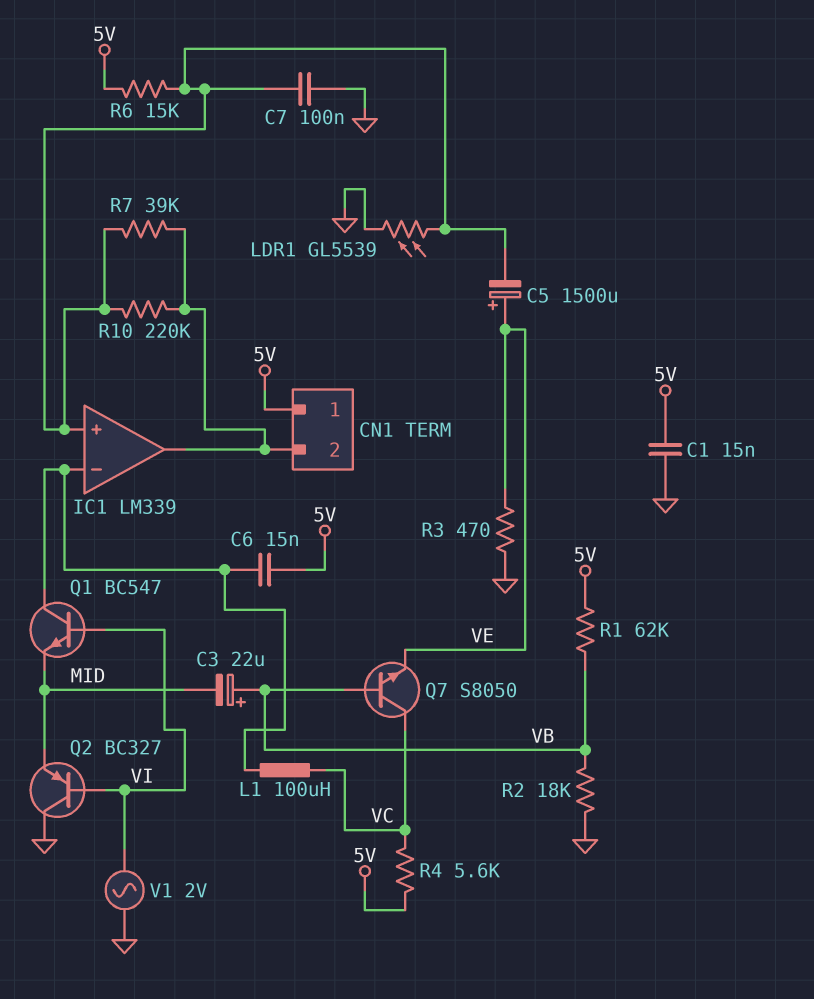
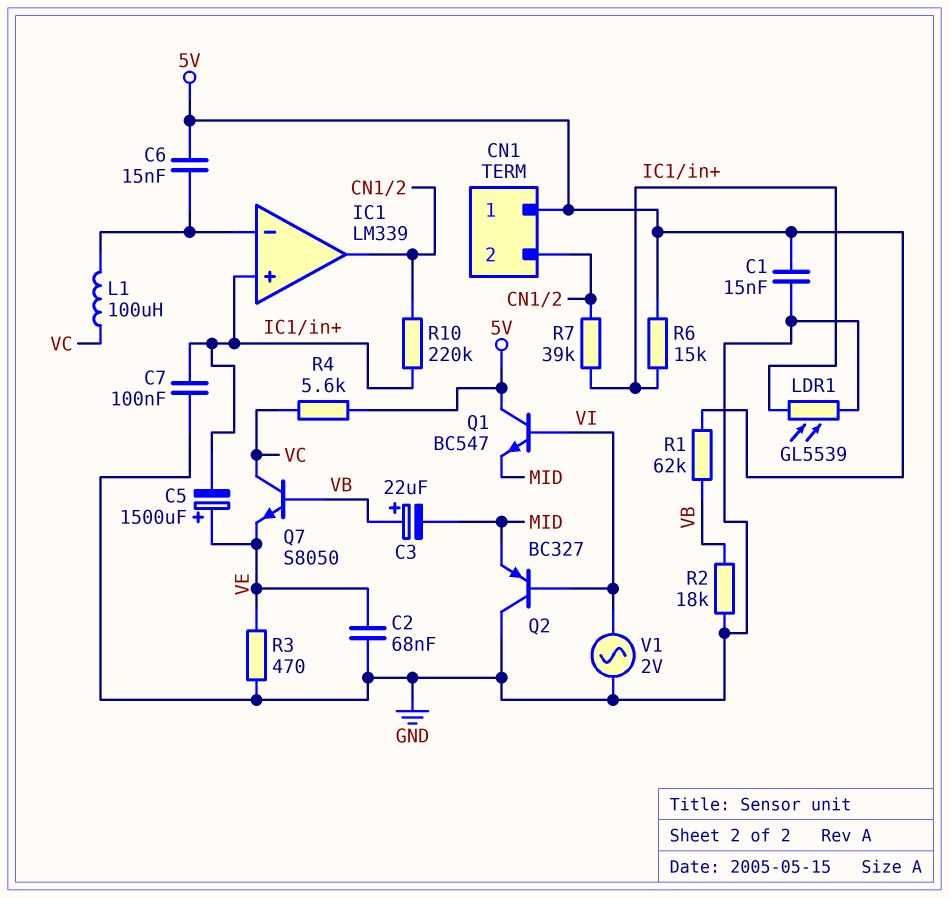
C2: none -> 68nF (GND, VE)
Q1: NPN BC547 (B VI, C IC1/in-, E MID) -> NPN BC547 (B VI, C 5V, E MID)

